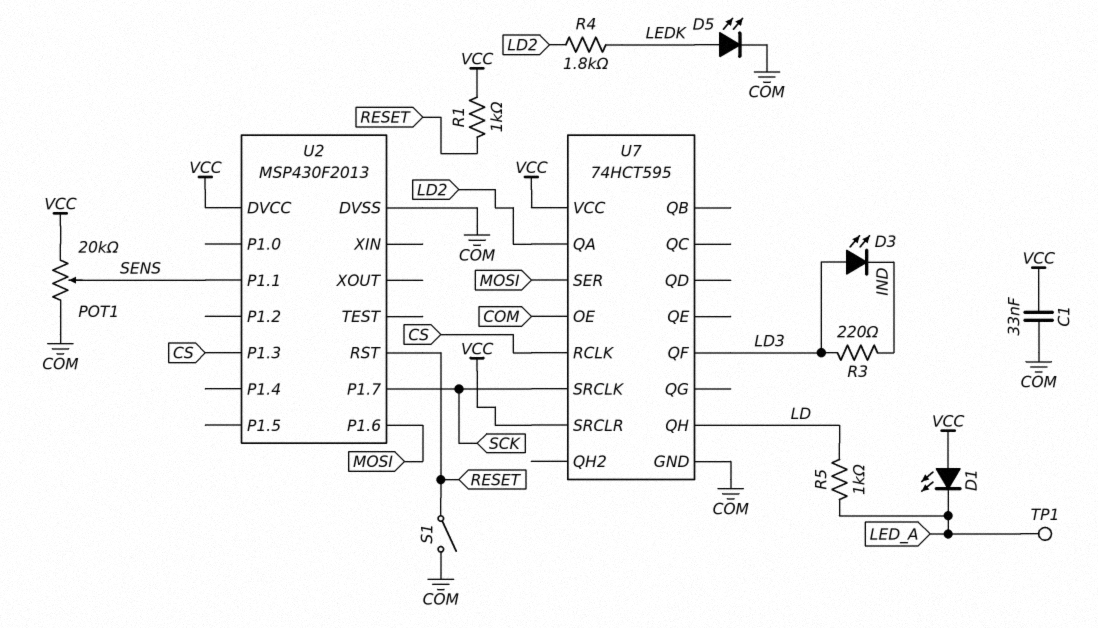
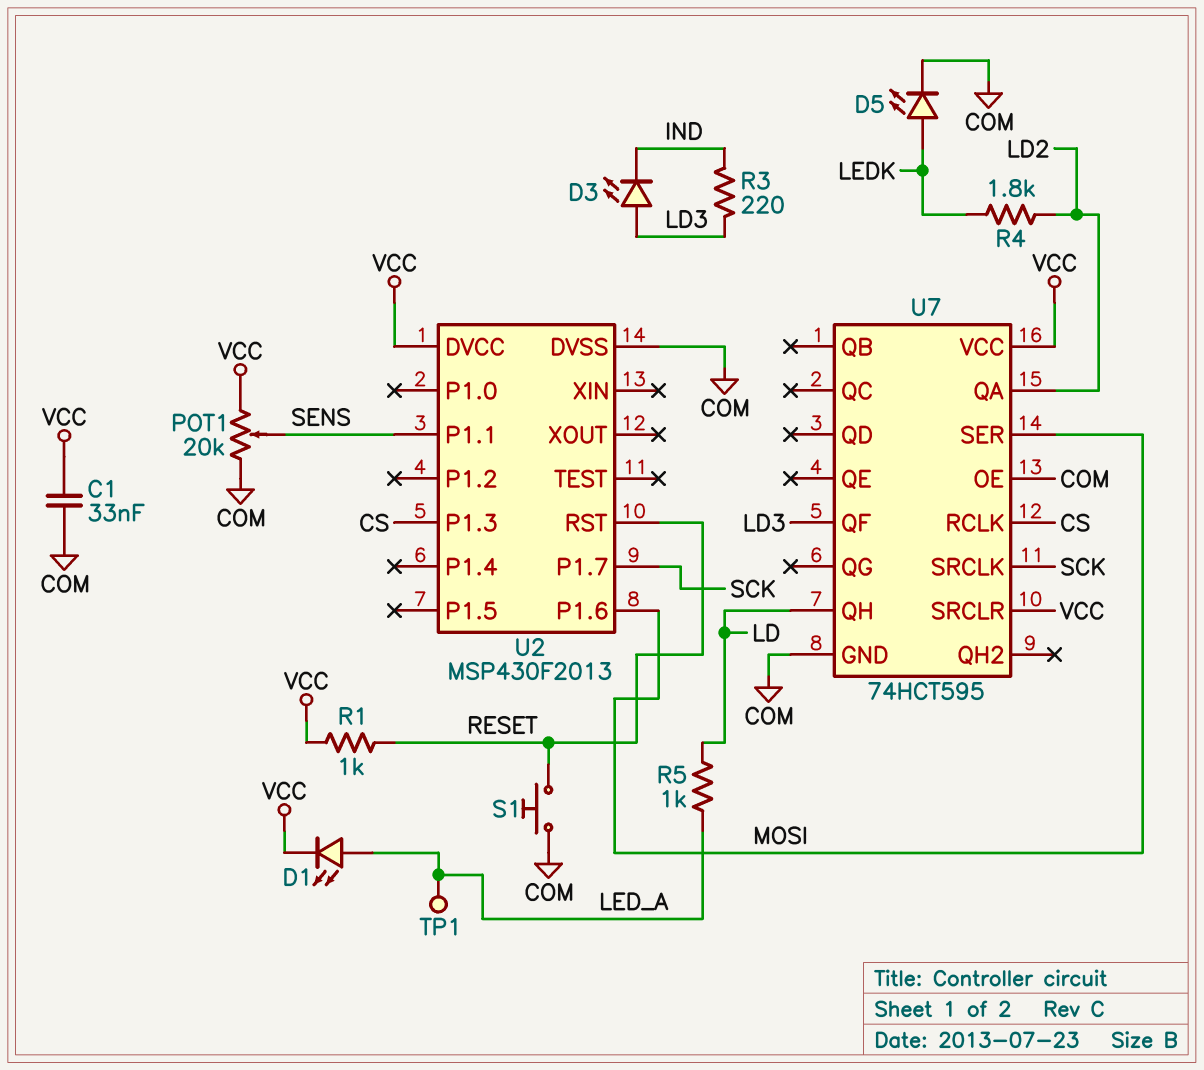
D1: LED (A VCC, K LED_A) -> LED (A LED_A, K VCC)
S1: switch (COM, RESET) -> button (COM, RESET)

